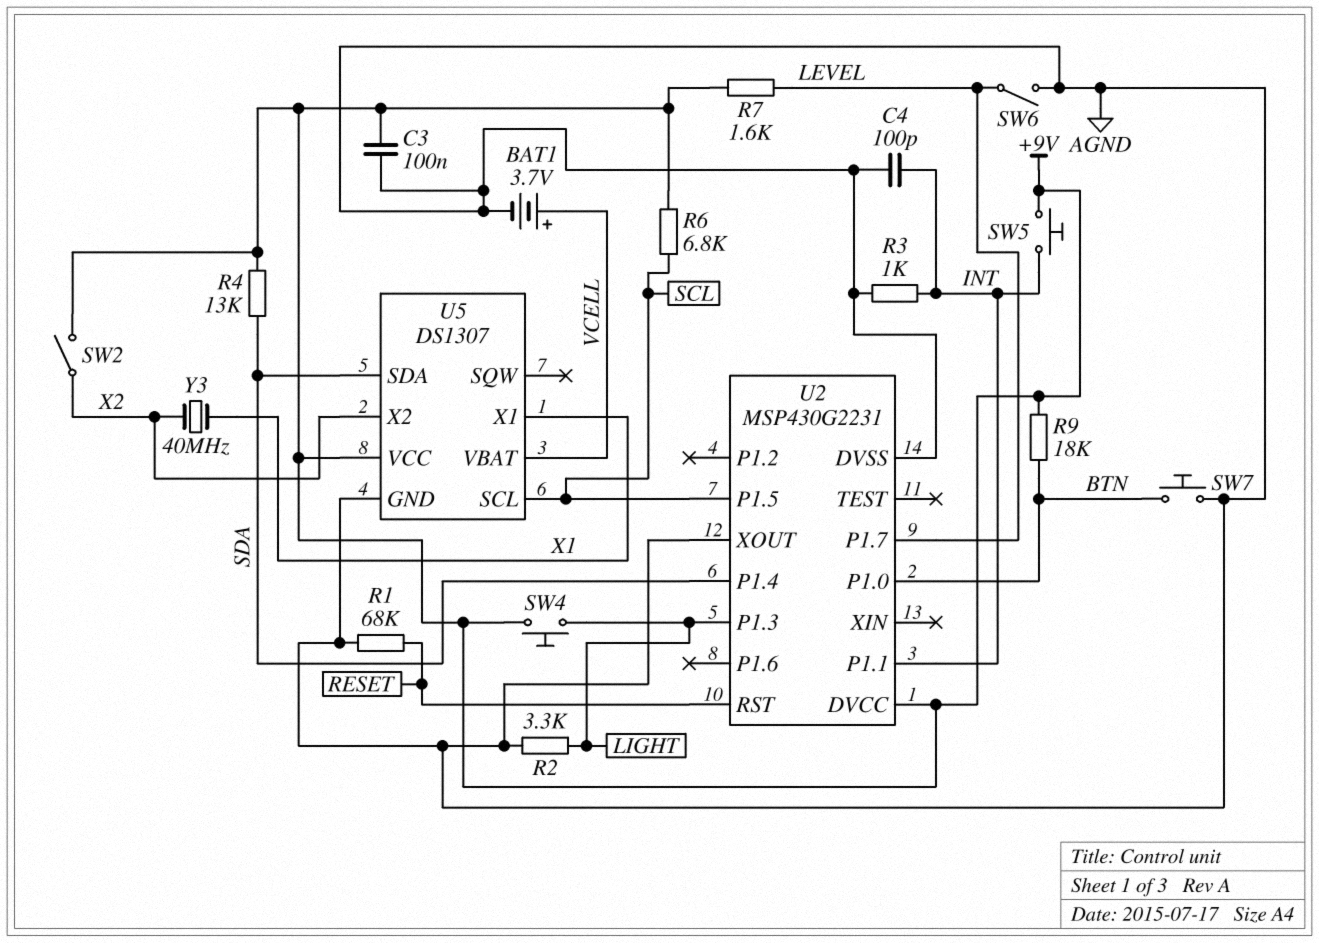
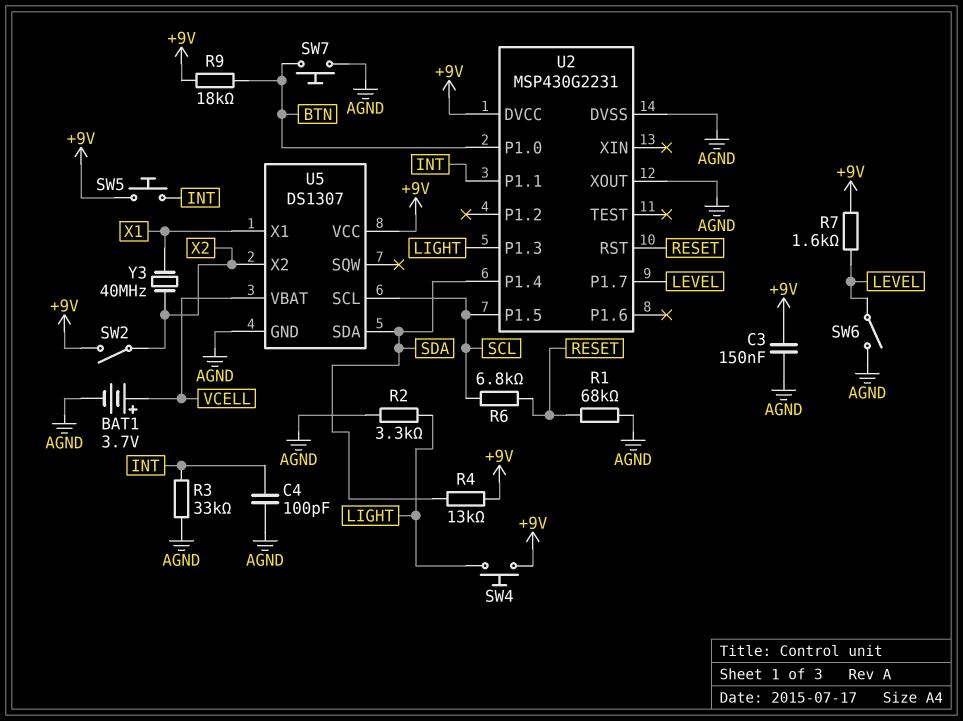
C3: 100nF (+9V, AGND) -> 150nF (+9V, AGND)
R3: 1k (AGND, INT) -> 33k (AGND, INT)
R6: 6.8k (+9V, SCL) -> 6.8k (RESET, SCL)

